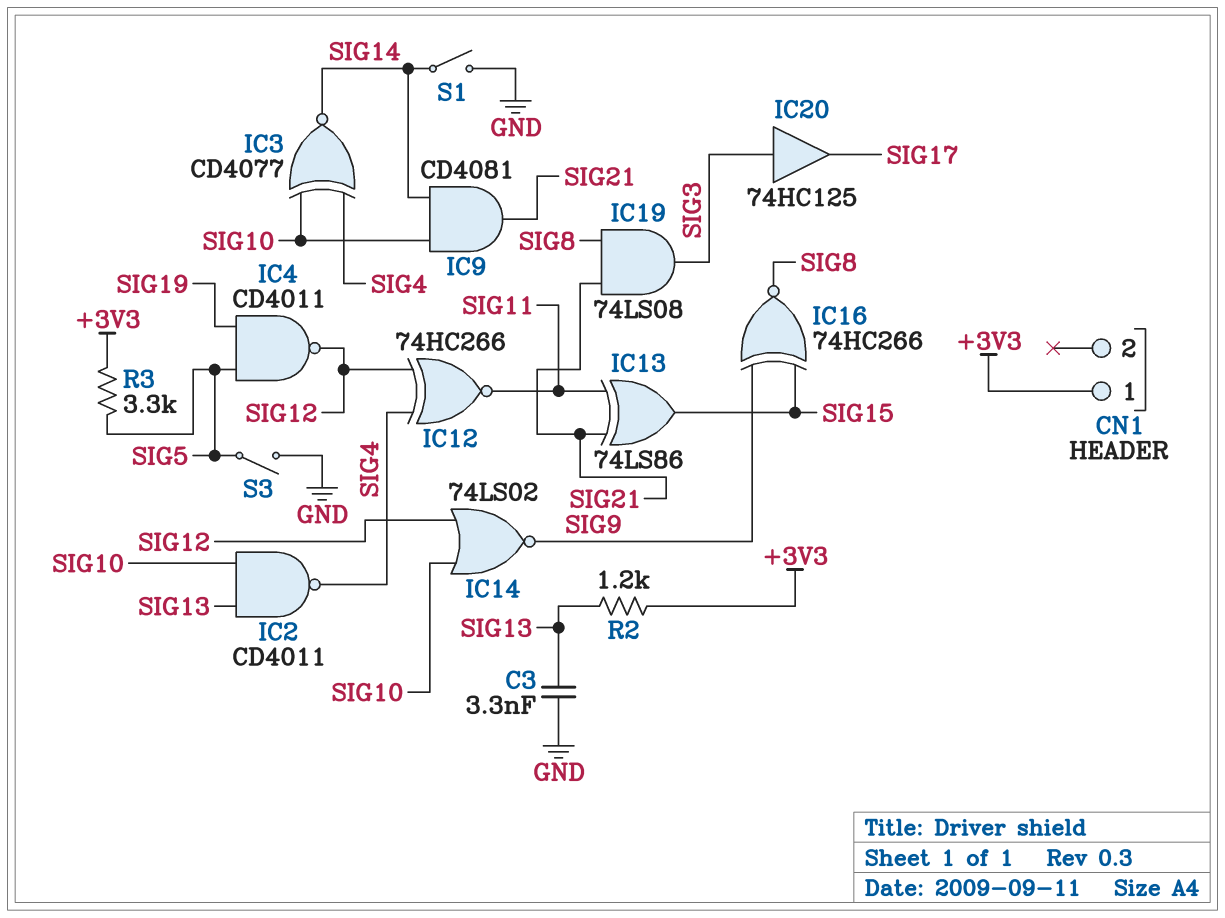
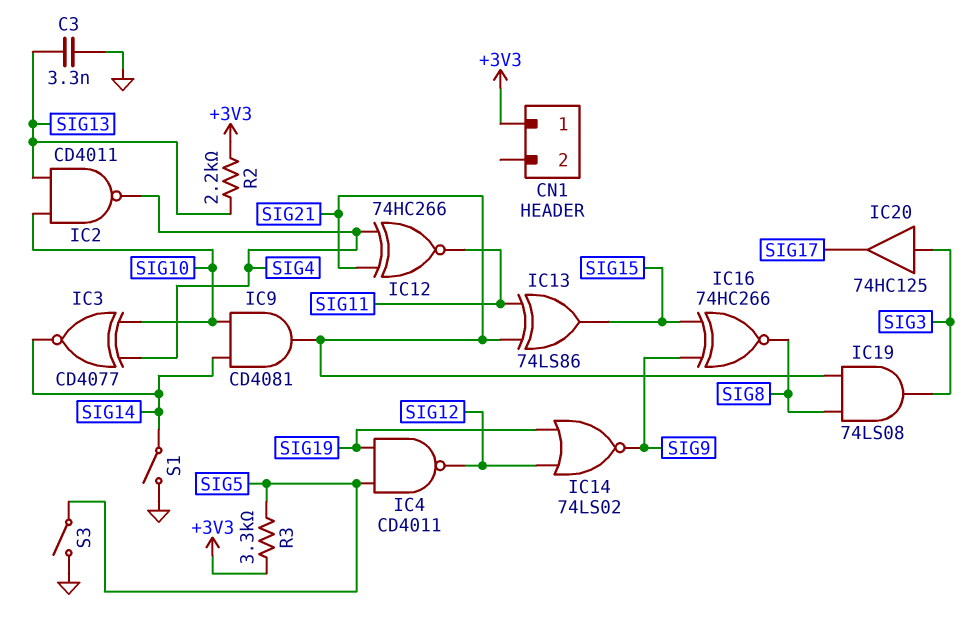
IC12: XNOR 74HC266 (in SIG4, in SIG12, out SIG11) -> XNOR 74HC266 (in SIG4, in SIG21, out SIG11)
IC14: NOR 74LS02 (in SIG10, in SIG12, out SIG9) -> NOR 74LS02 (in SIG12, in SIG19, out SIG9)
R2: 1.2k (+3V3, SIG13) -> 2.2k (+3V3, SIG13)

